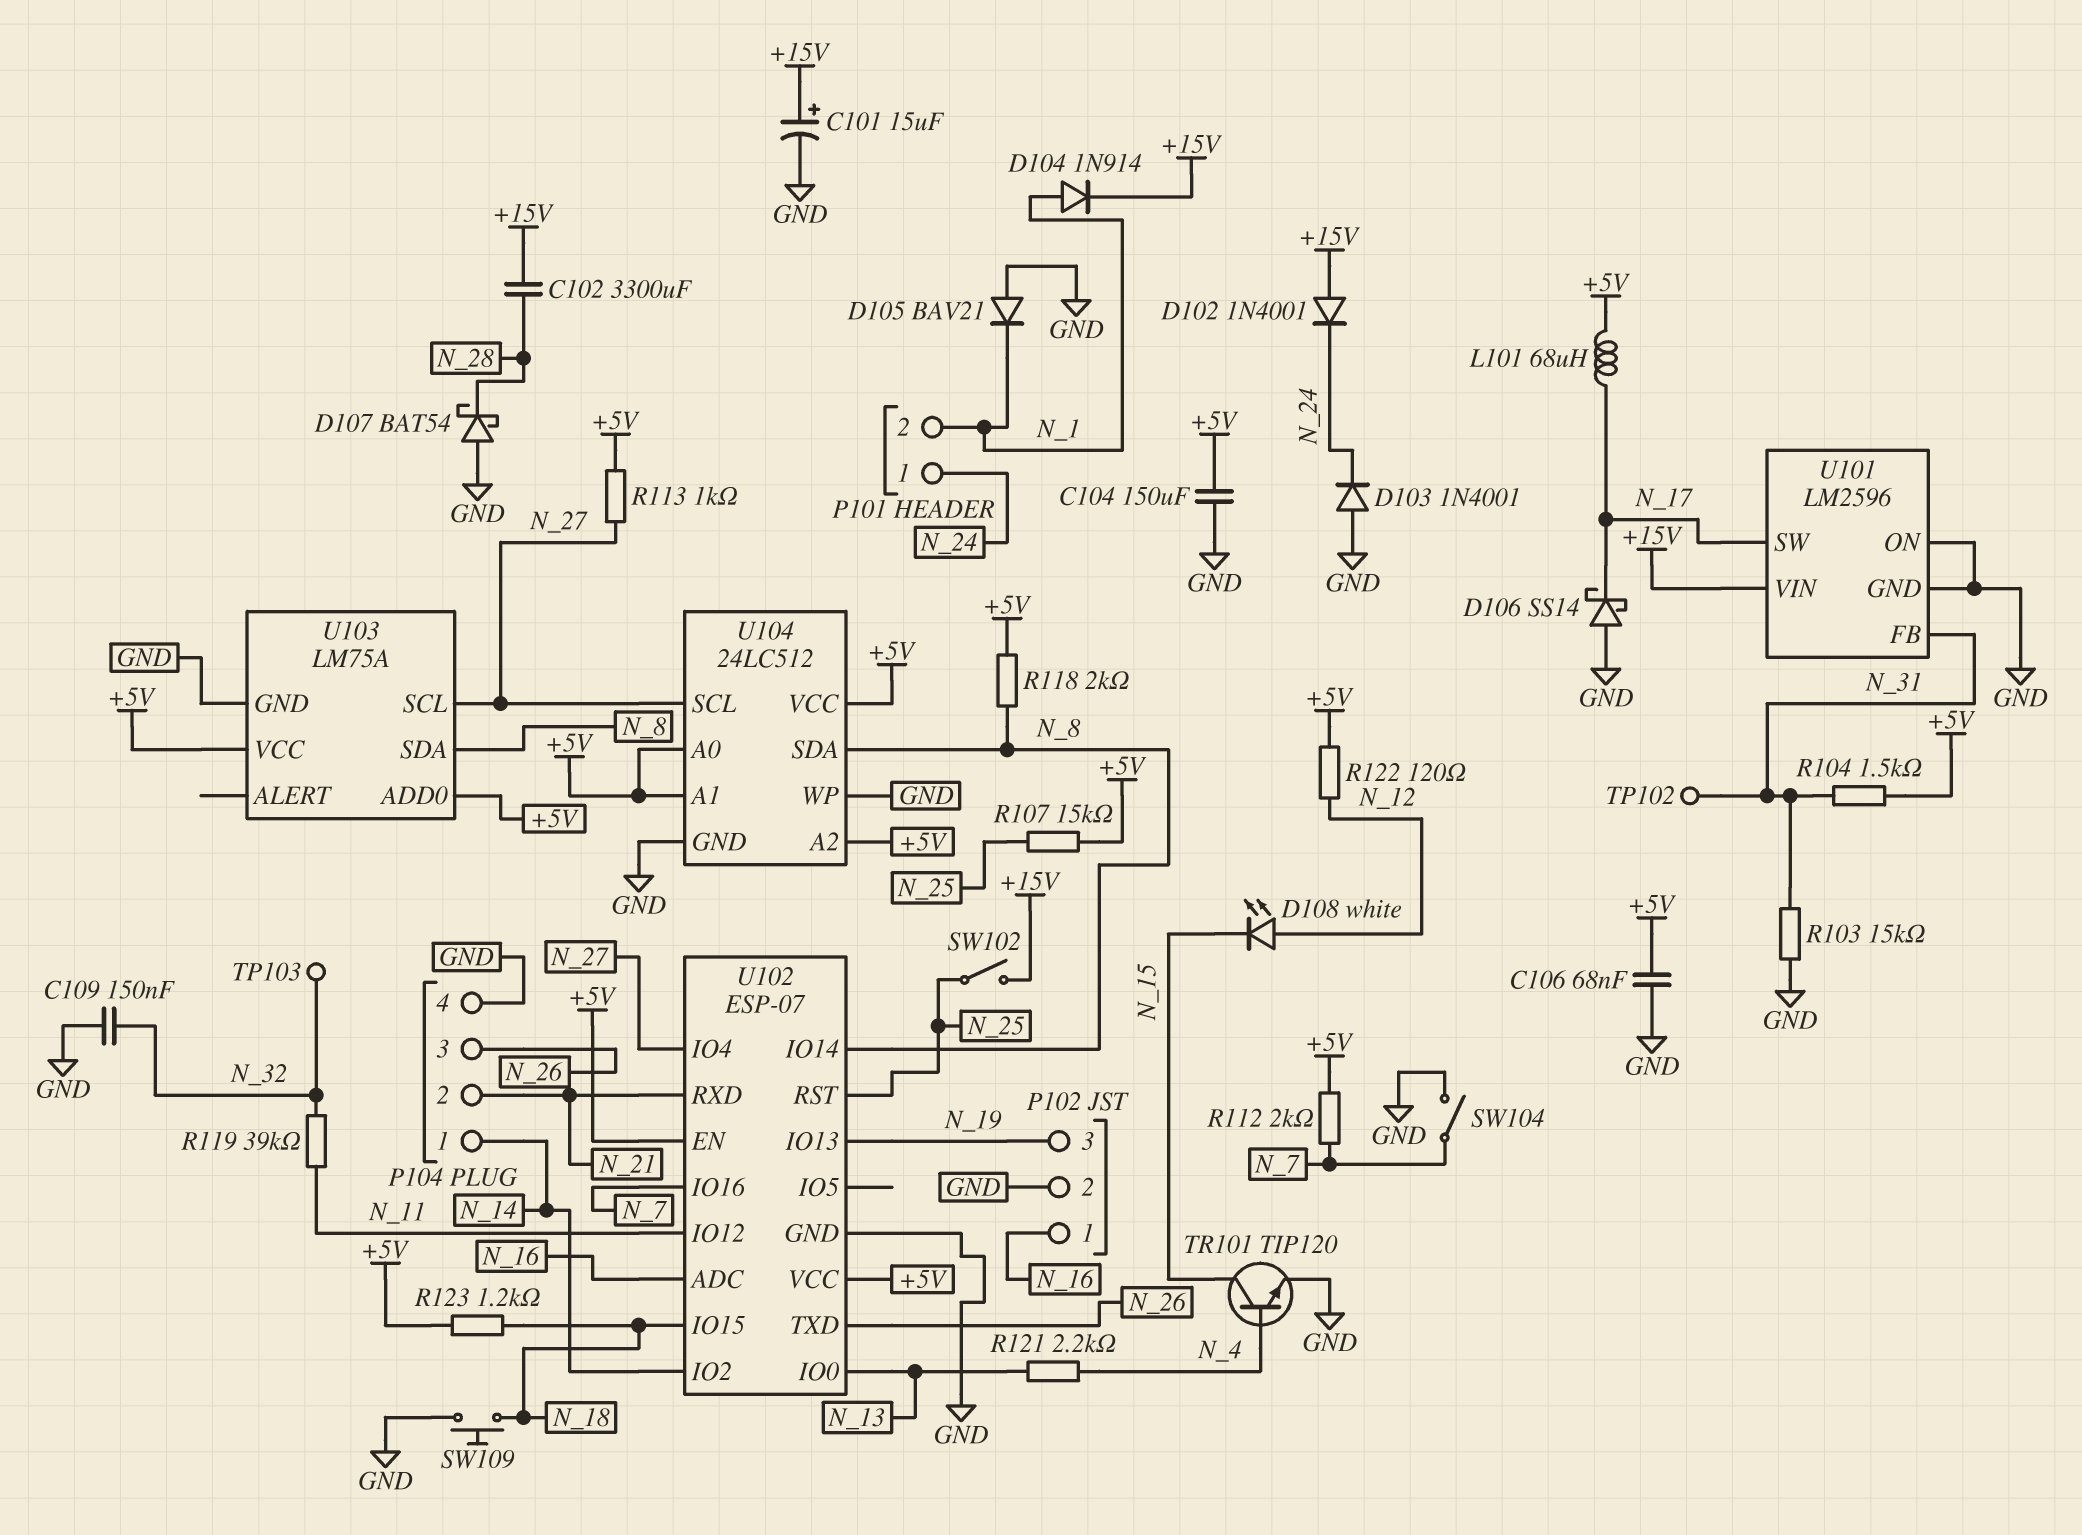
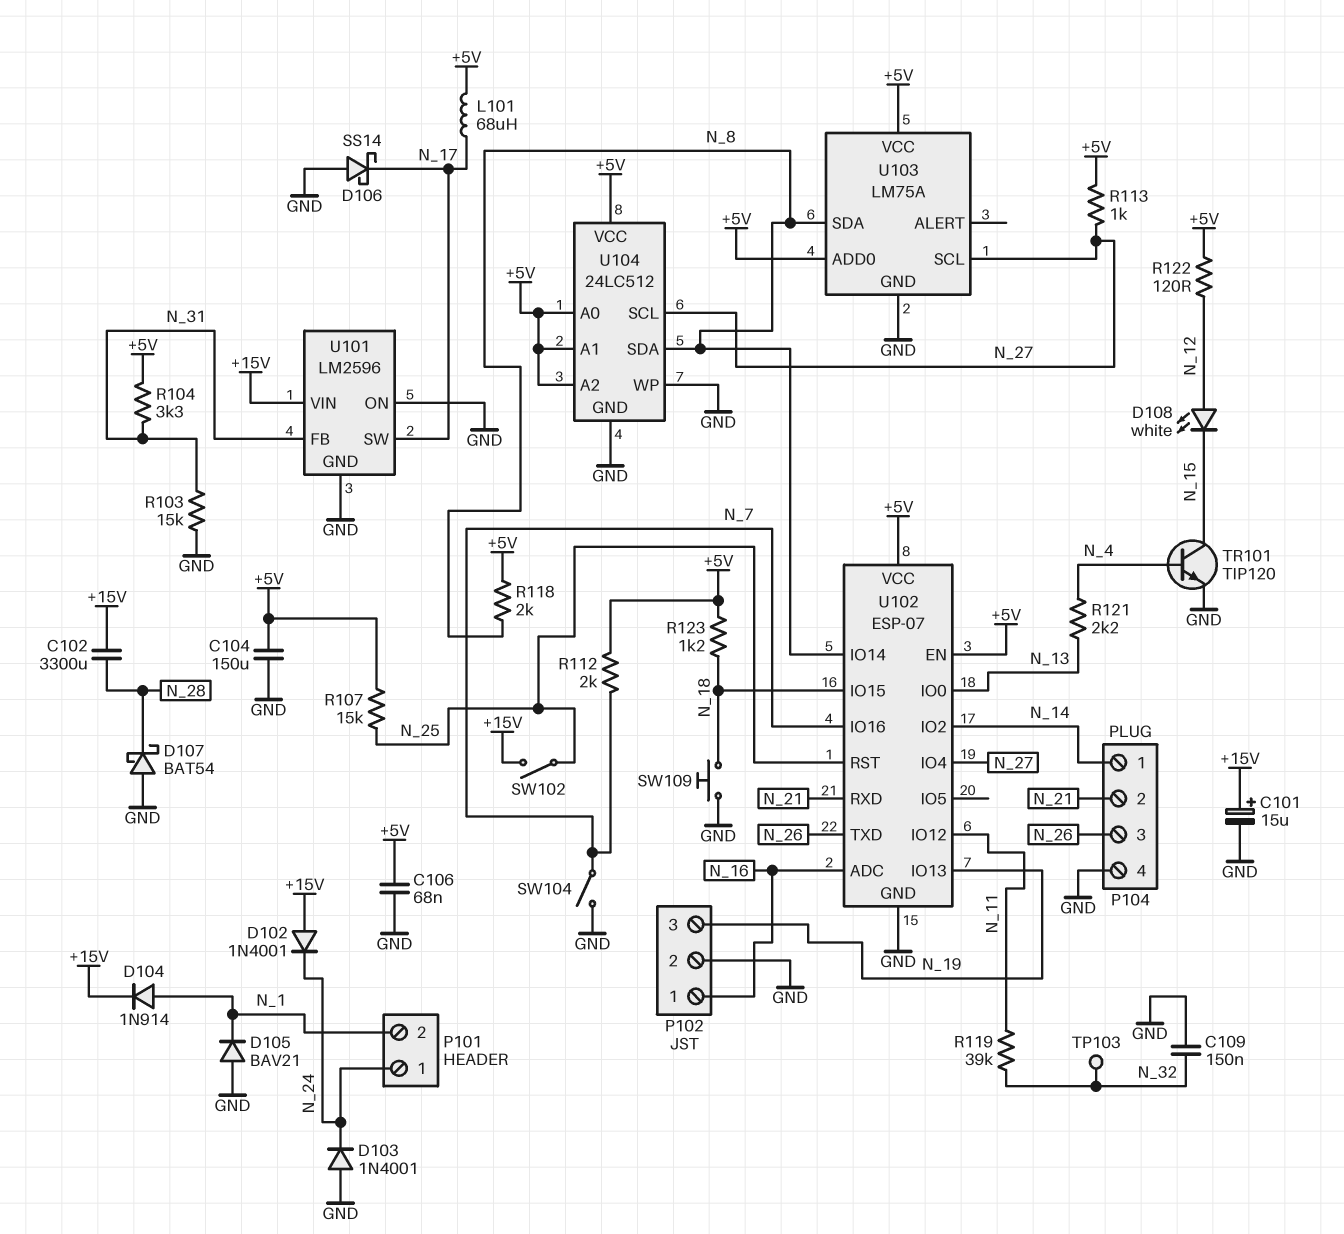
R104: 1.5k (+5V, N_31) -> 3.3k (+5V, N_31)
TP102: test point (N_31) -> none

